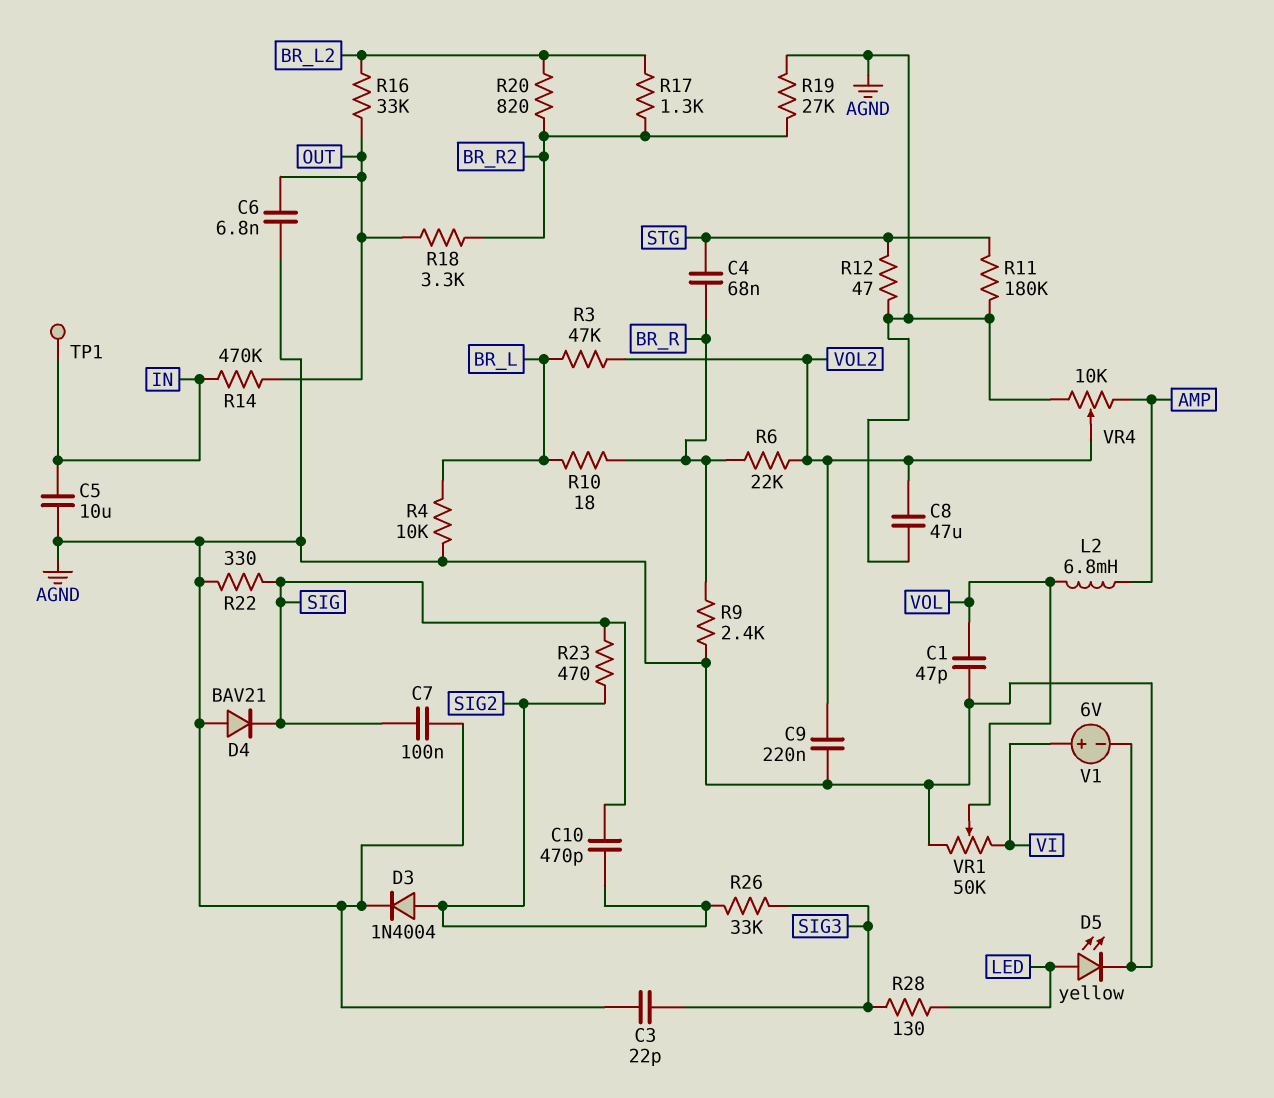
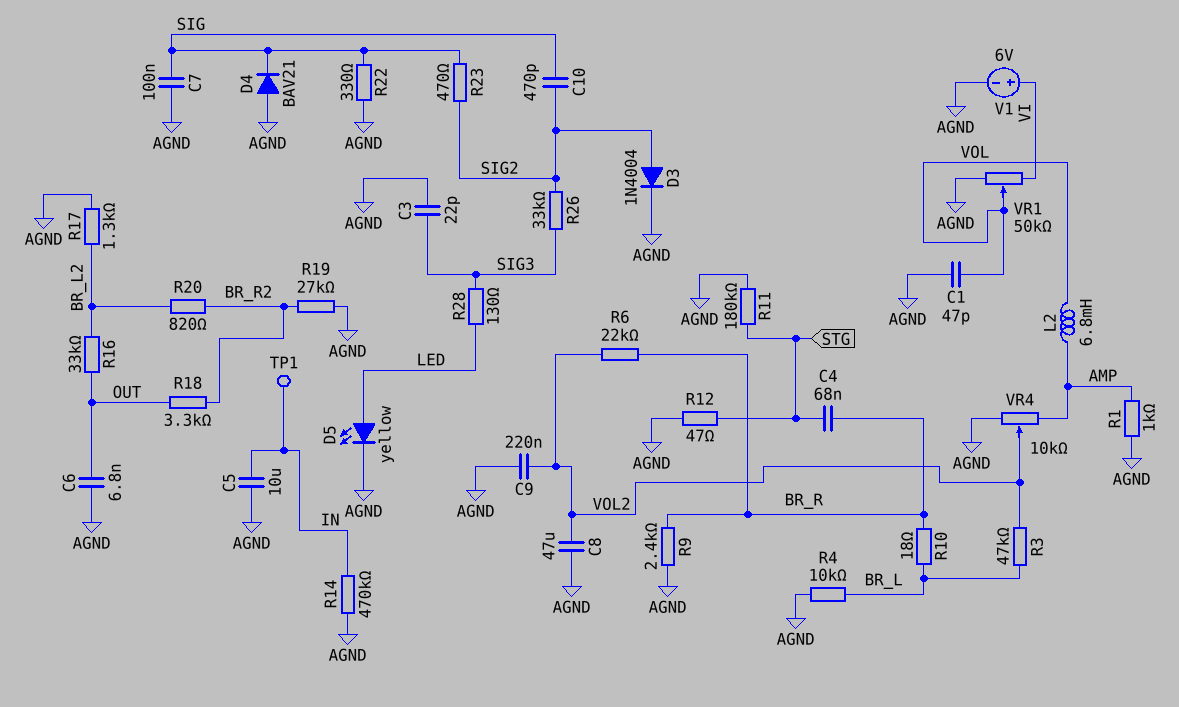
R1: none -> 1k (AGND, AMP)
R14: 470k (IN, OUT) -> 470k (AGND, IN)
R17: 1.3k (BR_L2, BR_R2) -> 1.3k (AGND, BR_L2)

